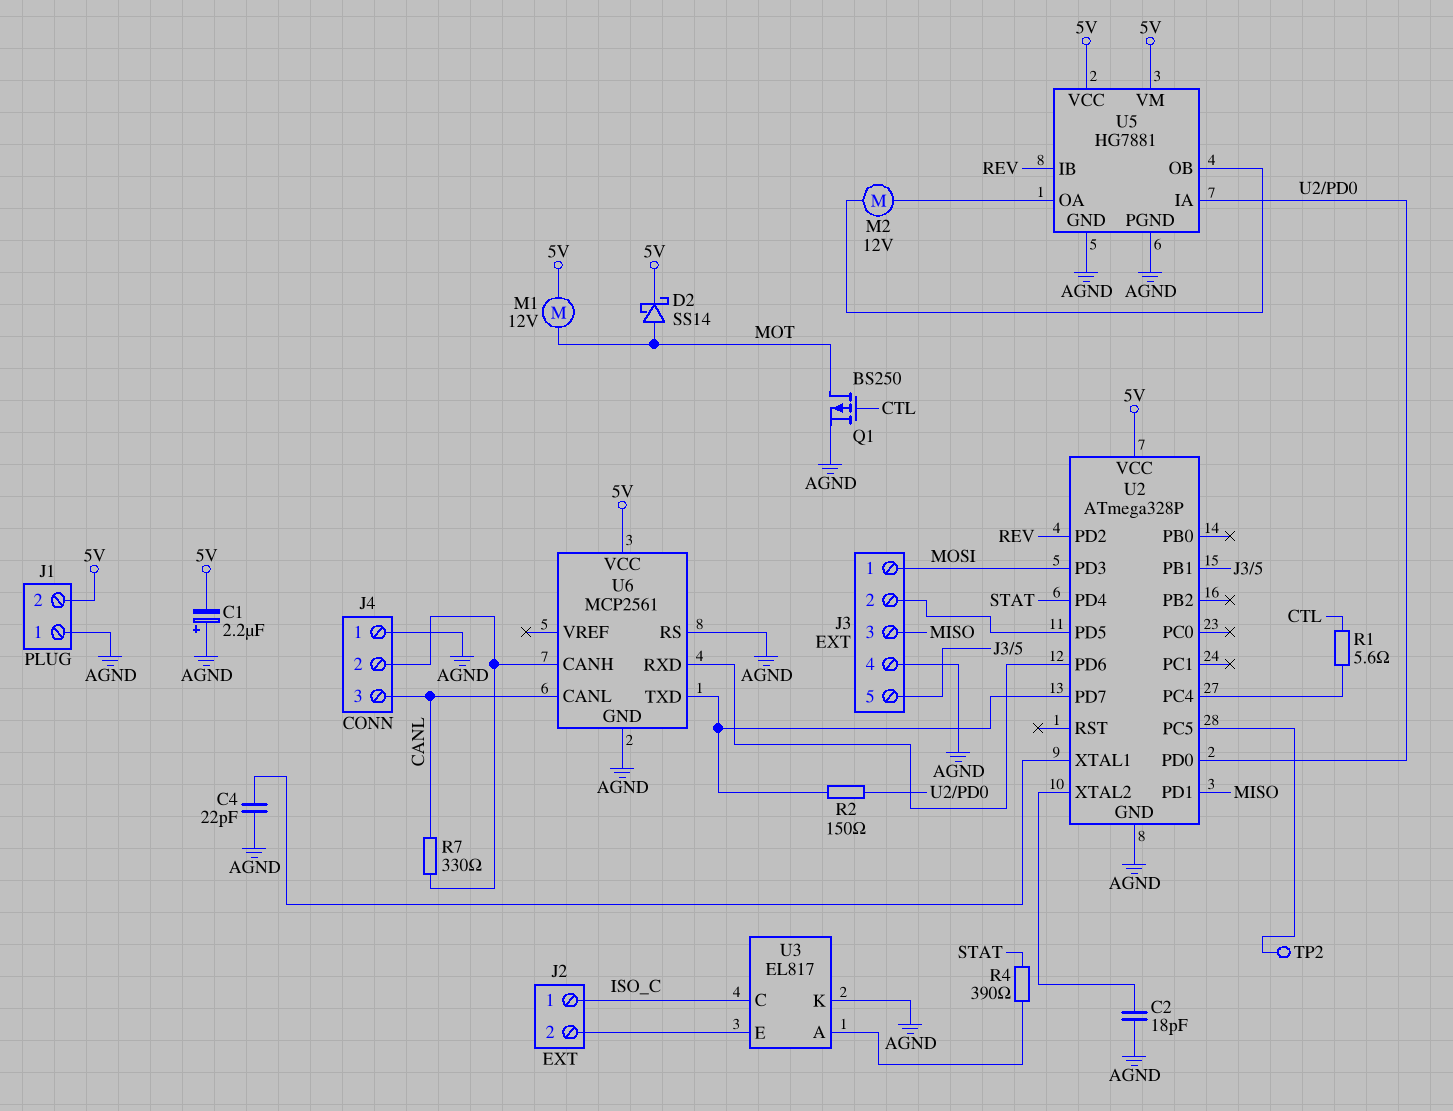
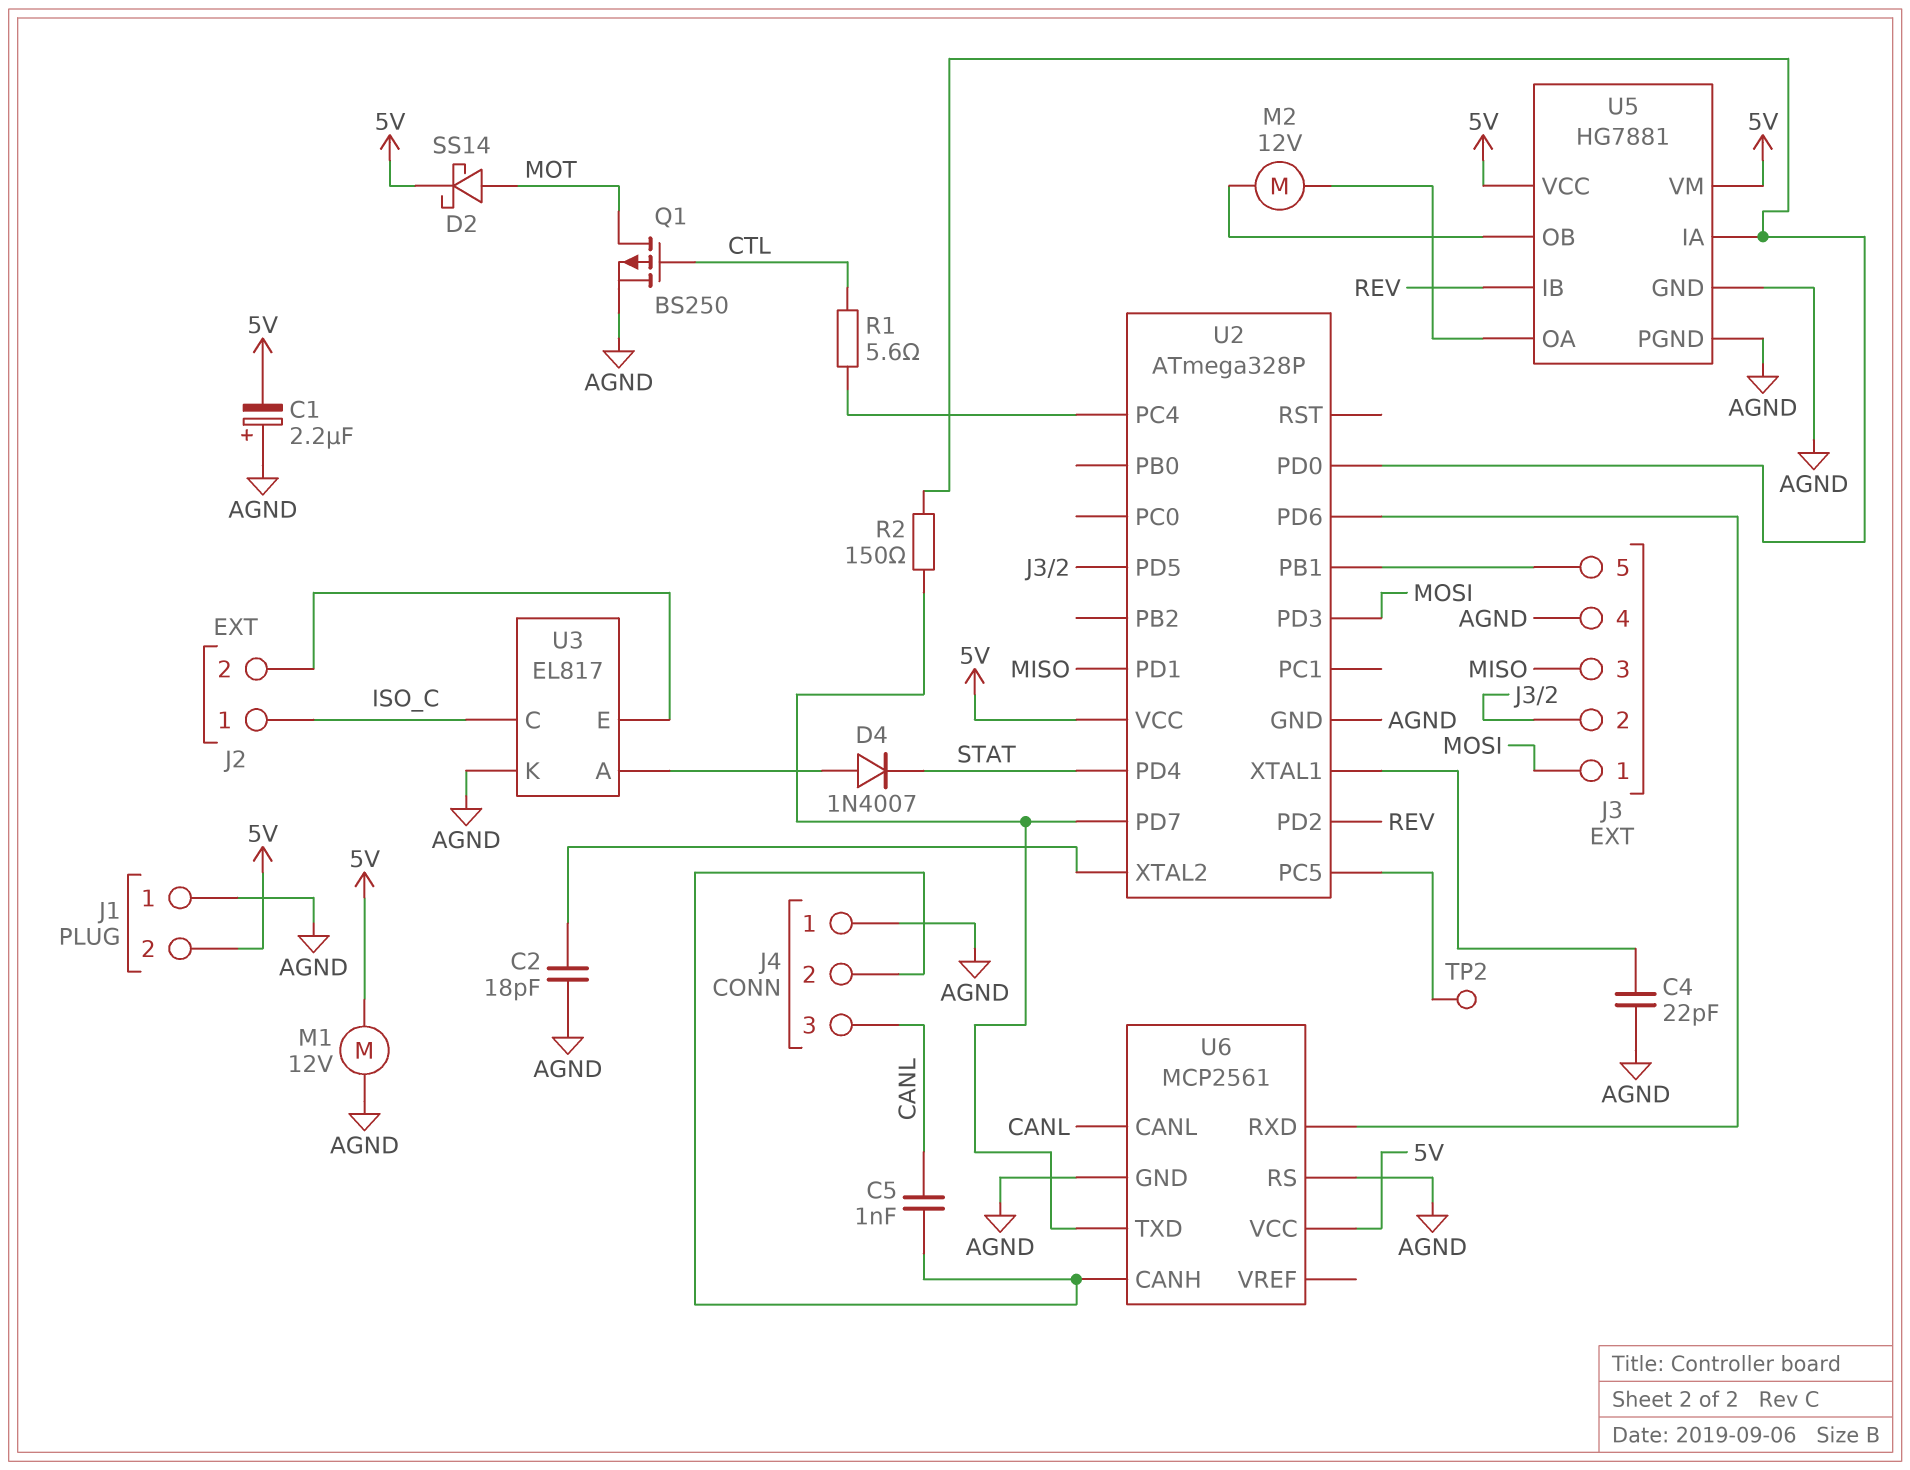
C5: none -> 1nF (CANL, J4/2)
D4: none -> diode 1N4007 (A U3/A, K STAT)
M1: motor 12V (5V, MOT) -> motor 12V (5V, AGND)
R4: 390 (STAT, U3/A) -> none
R7: 330 (CANL, J4/2) -> none

